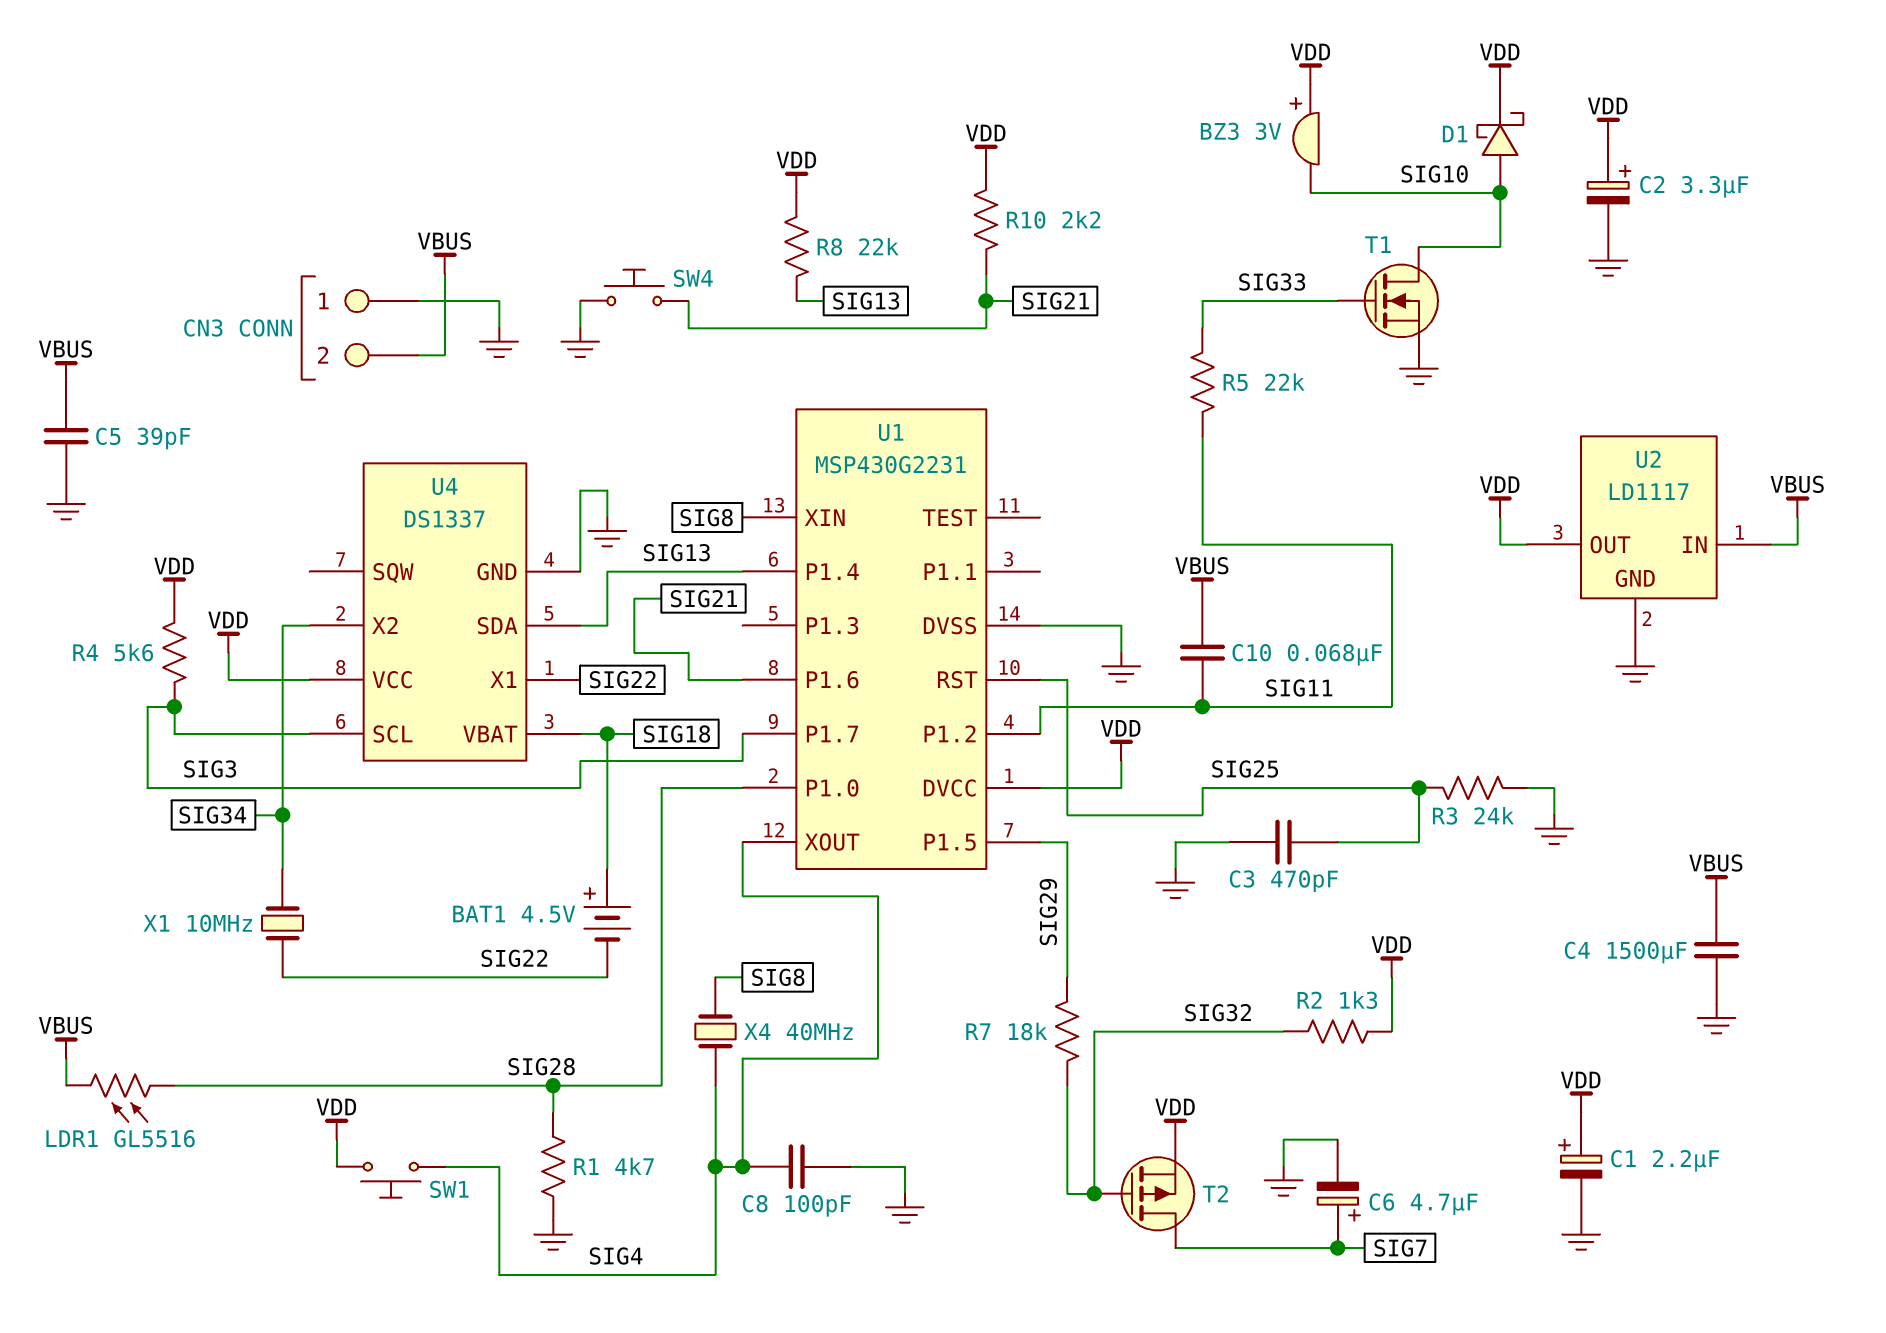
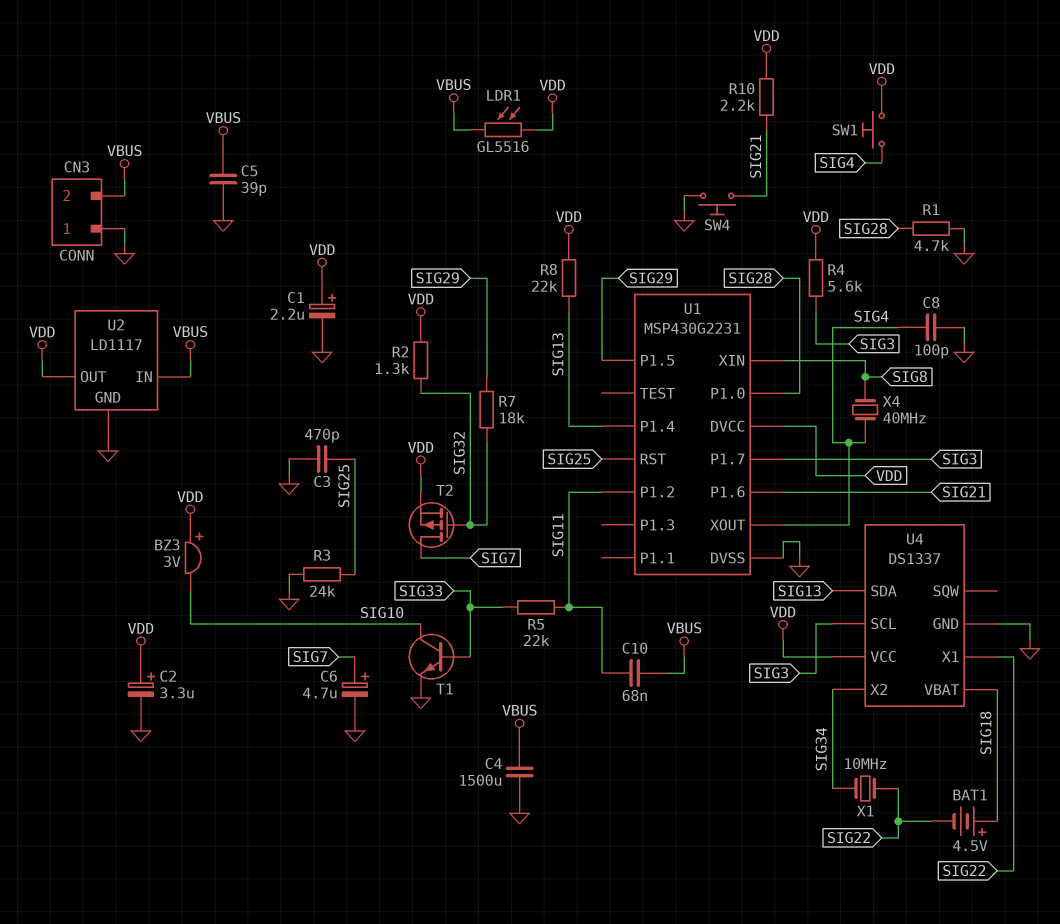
D1: schottky (A SIG10, K VDD) -> none
LDR1: GL5516 (SIG28, VBUS) -> GL5516 (VBUS, VDD)
T1: NMOS (G SIG33, D SIG10, S GND) -> NPN (B SIG33, C SIG10, E GND)

